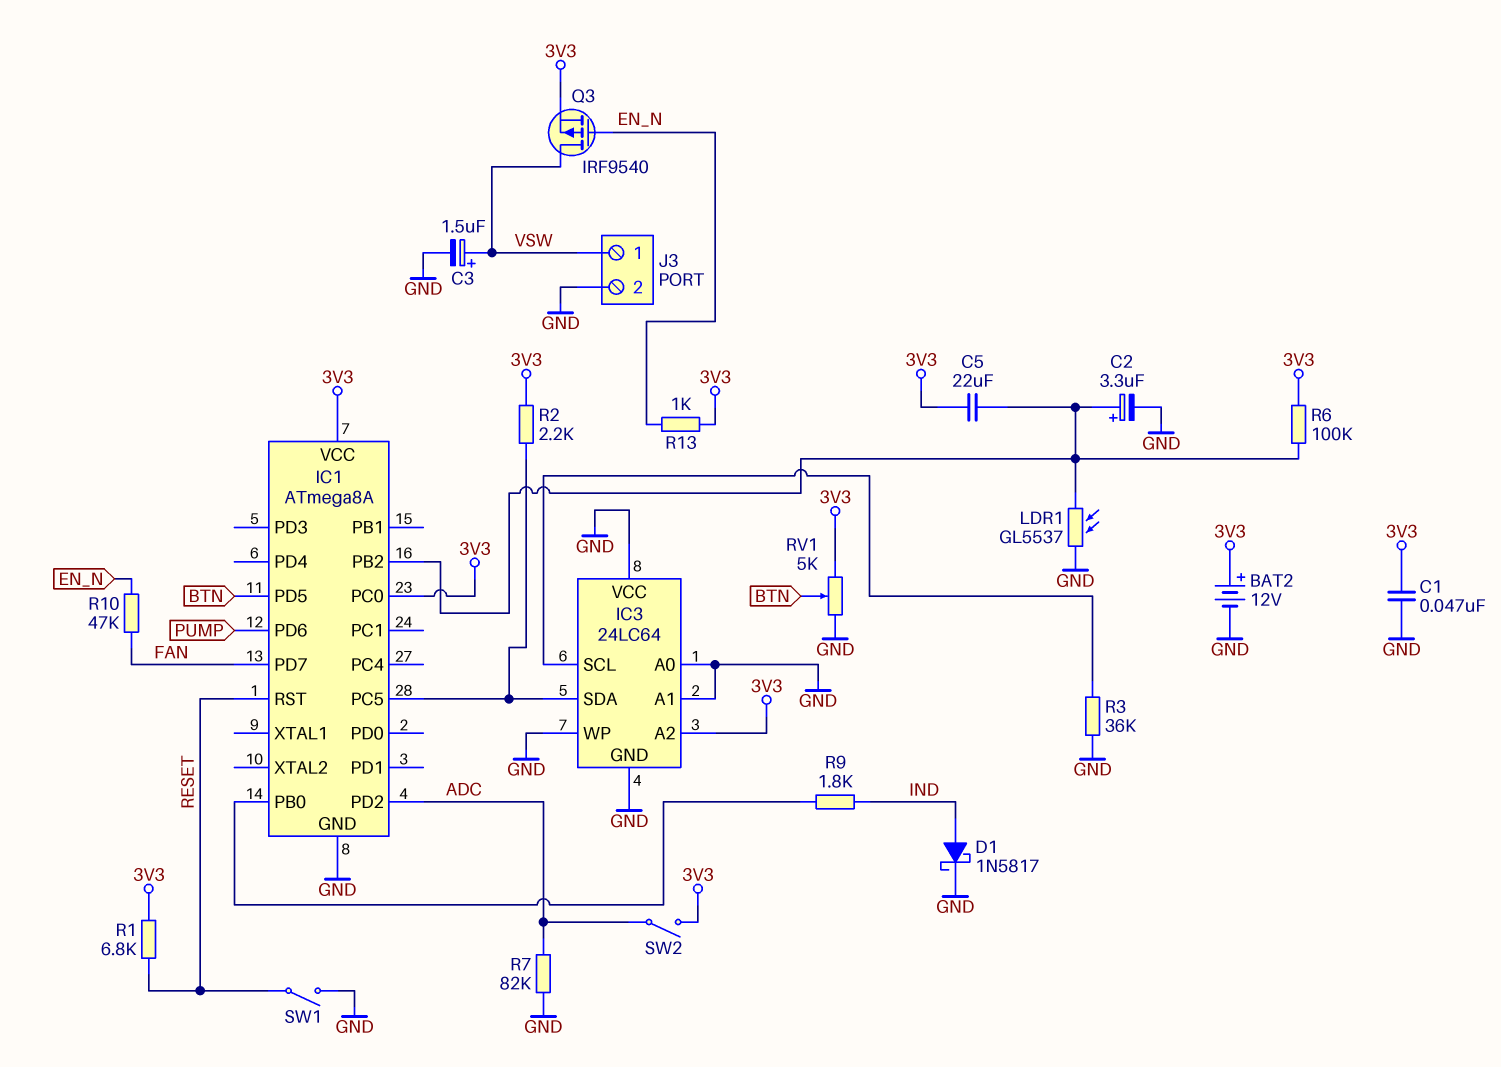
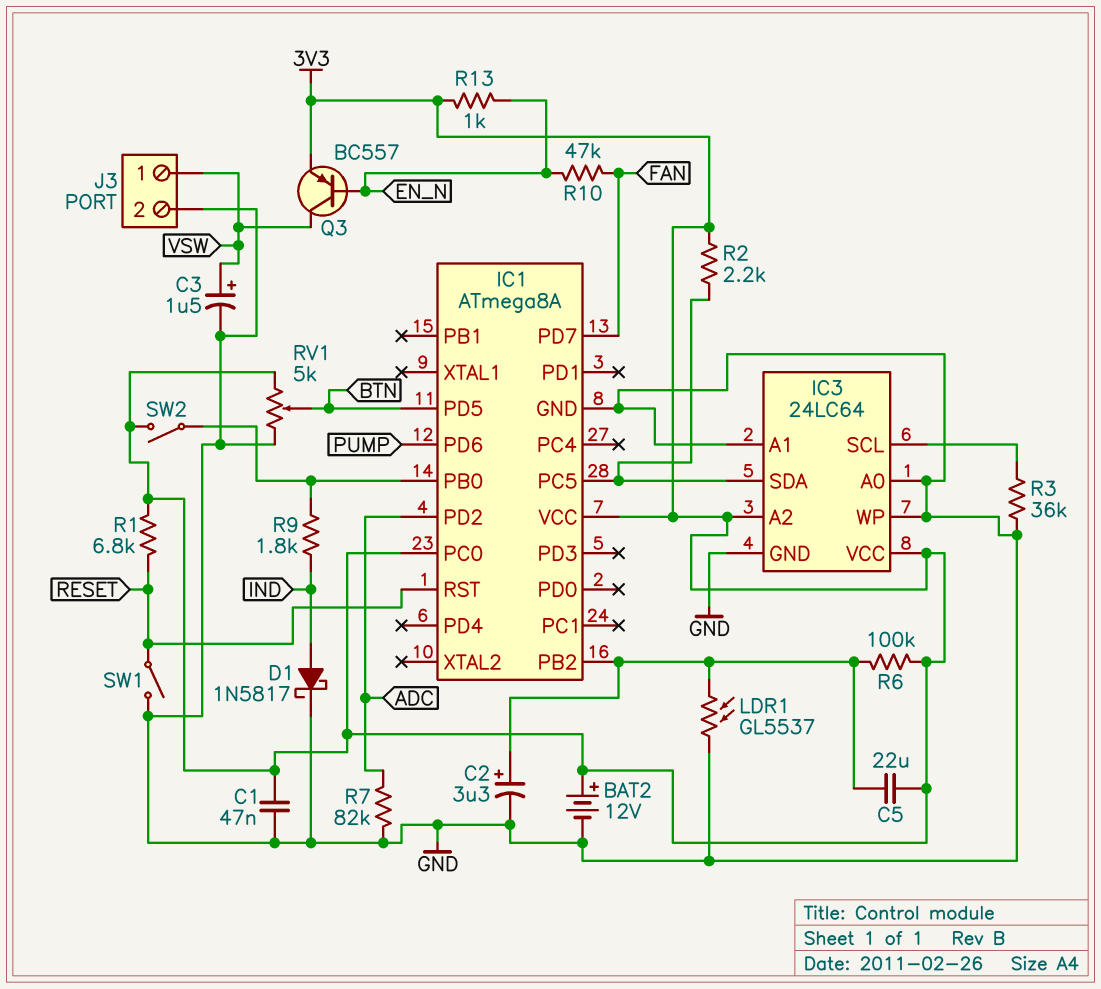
IC3 pin VCC: GND -> 3V3
Q3: PMOS IRF9540 (G EN_N, D VSW, S 3V3) -> PNP BC557 (B EN_N, C VSW, E 3V3)
SW2: switch (3V3, ADC) -> switch (3V3, IC1/PB0)

